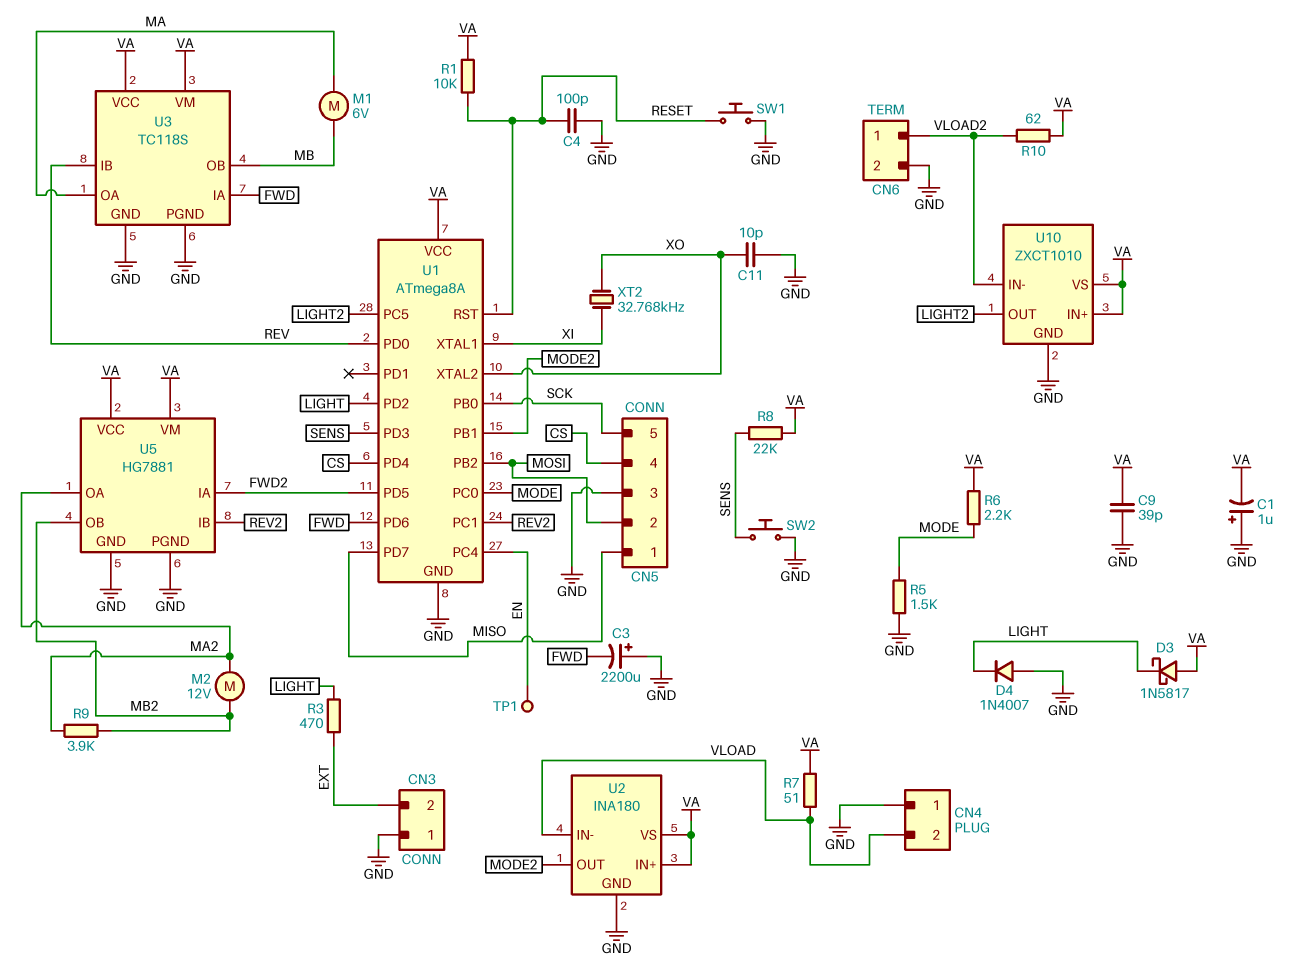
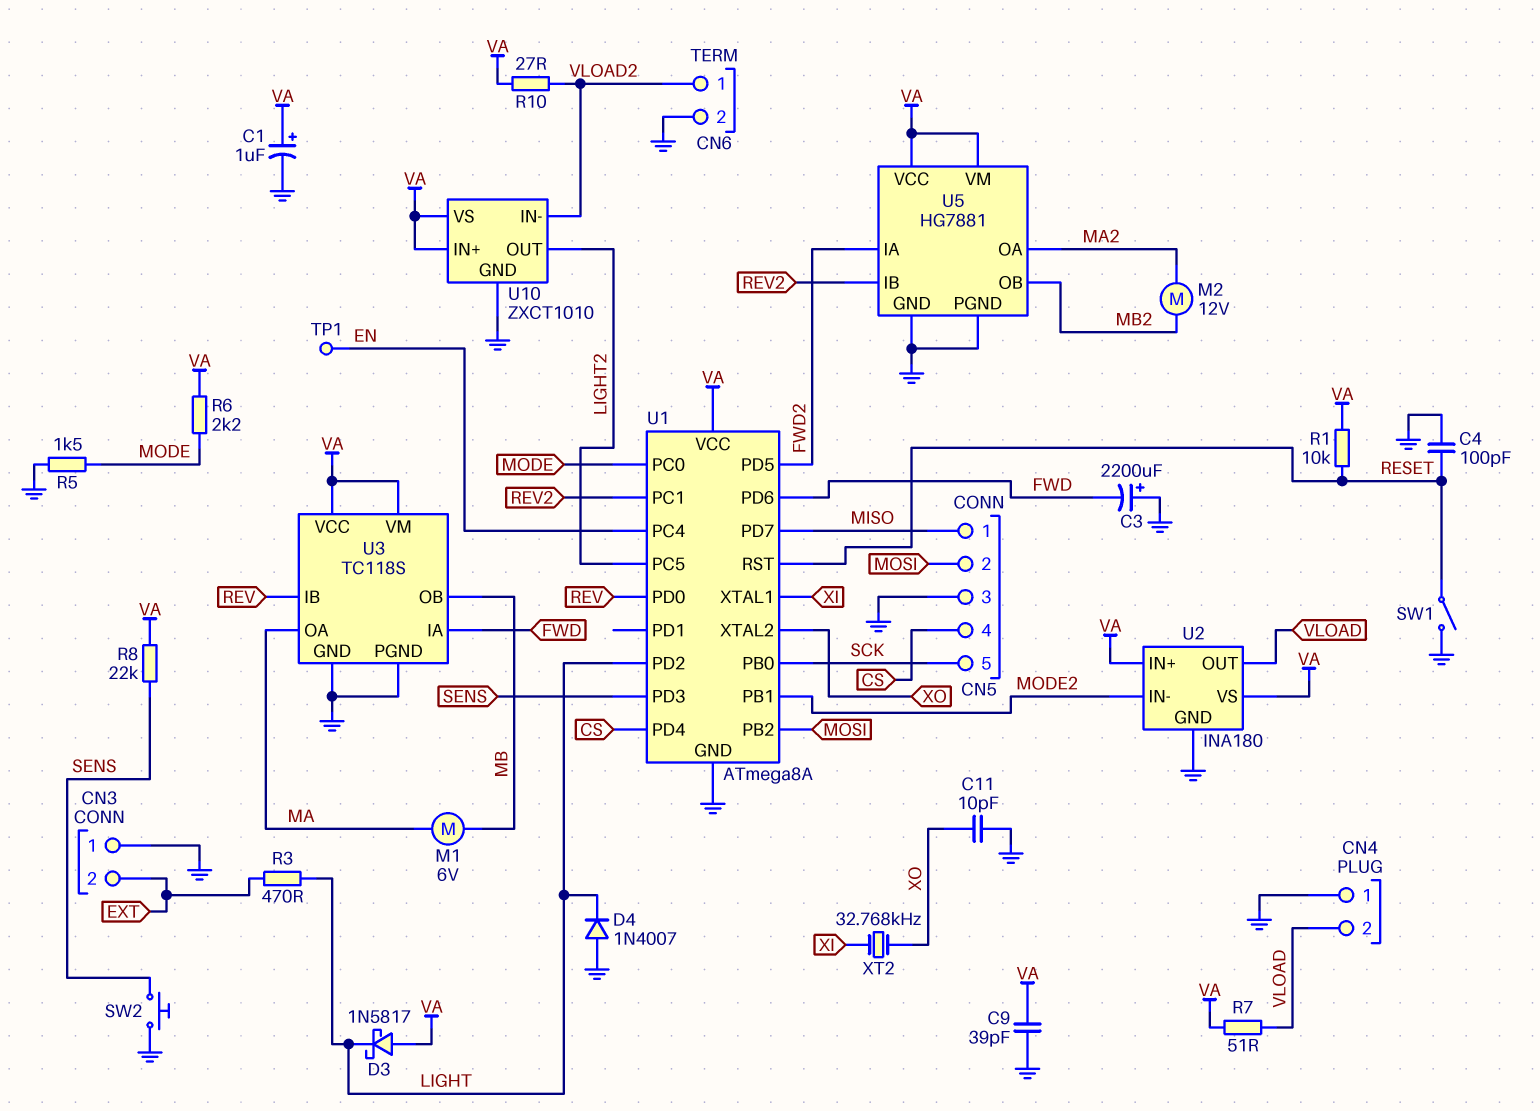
C1: 1uF (plus GND, minus VA) -> 1uF (plus VA, minus GND)
R9: 3.9k (MA2, MB2) -> none
R10: 62 (VA, VLOAD2) -> 27 (VA, VLOAD2)
SW1: button (GND, RESET) -> switch (GND, RESET)
U2 pin IN-: VLOAD -> MODE2
U2 pin OUT: MODE2 -> VLOAD

